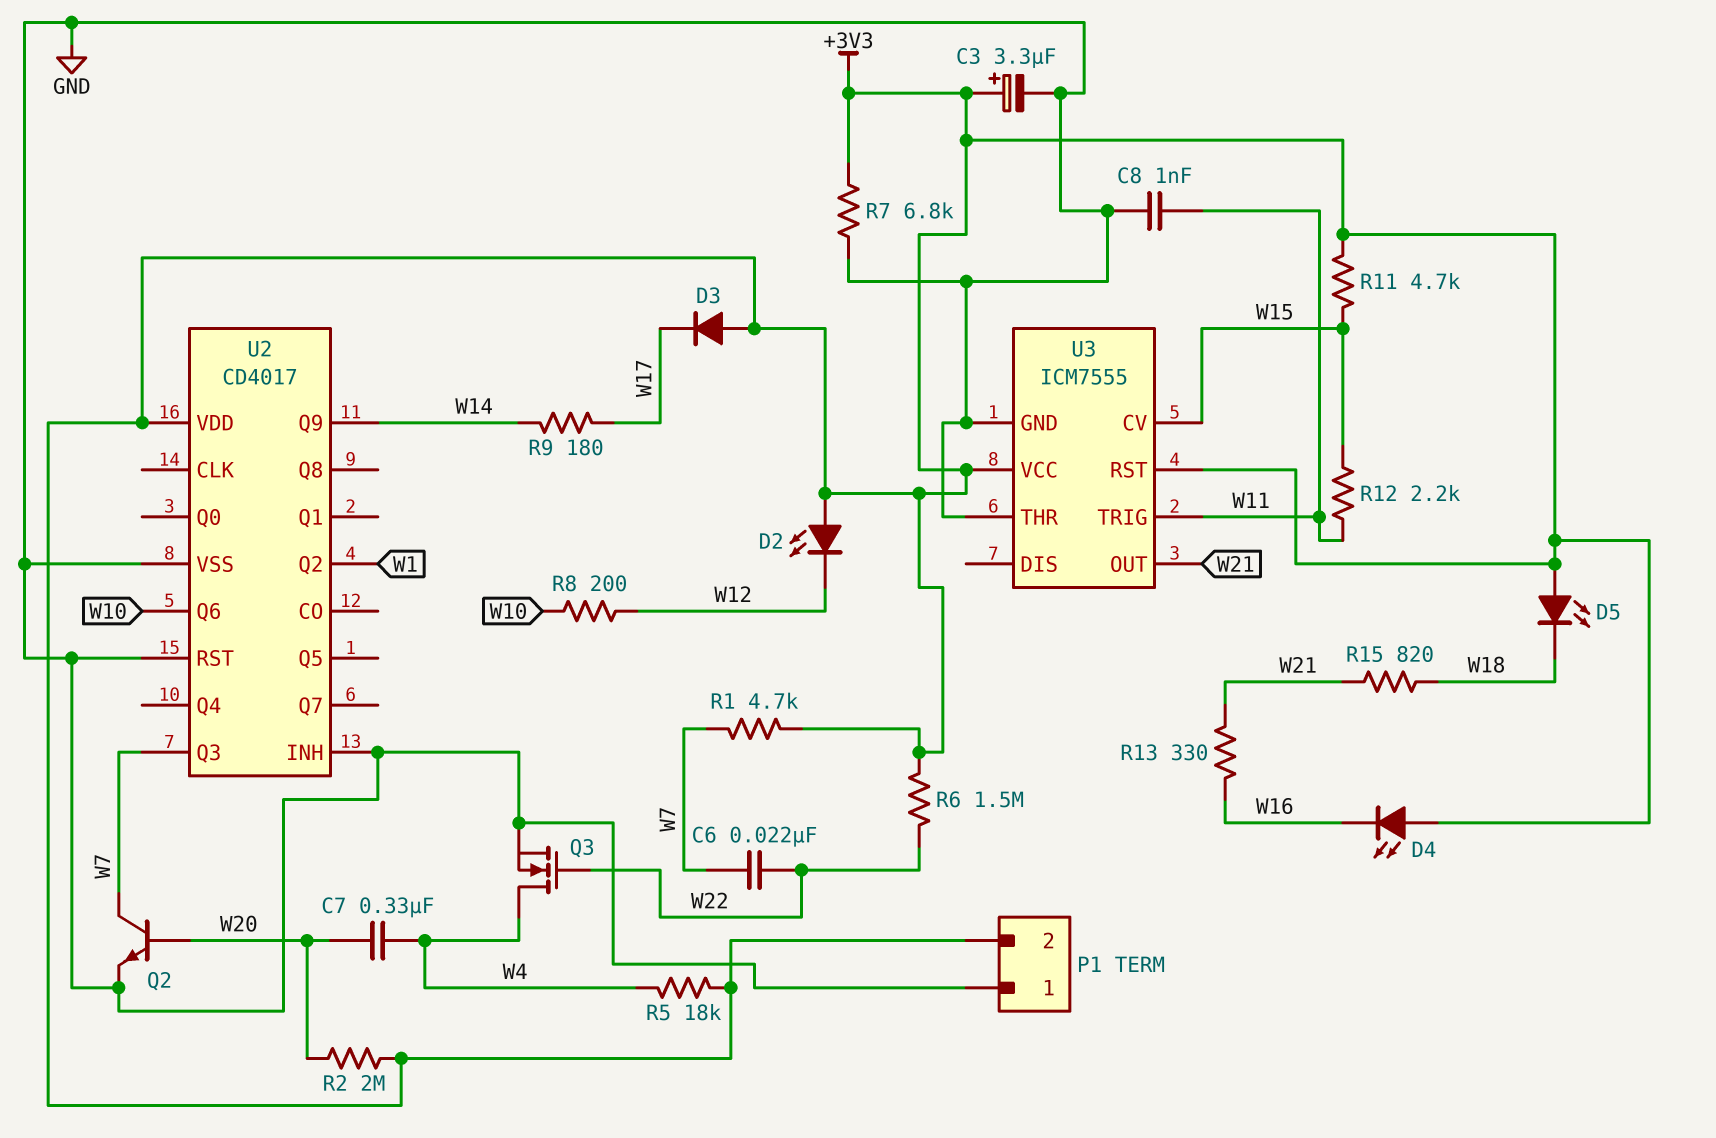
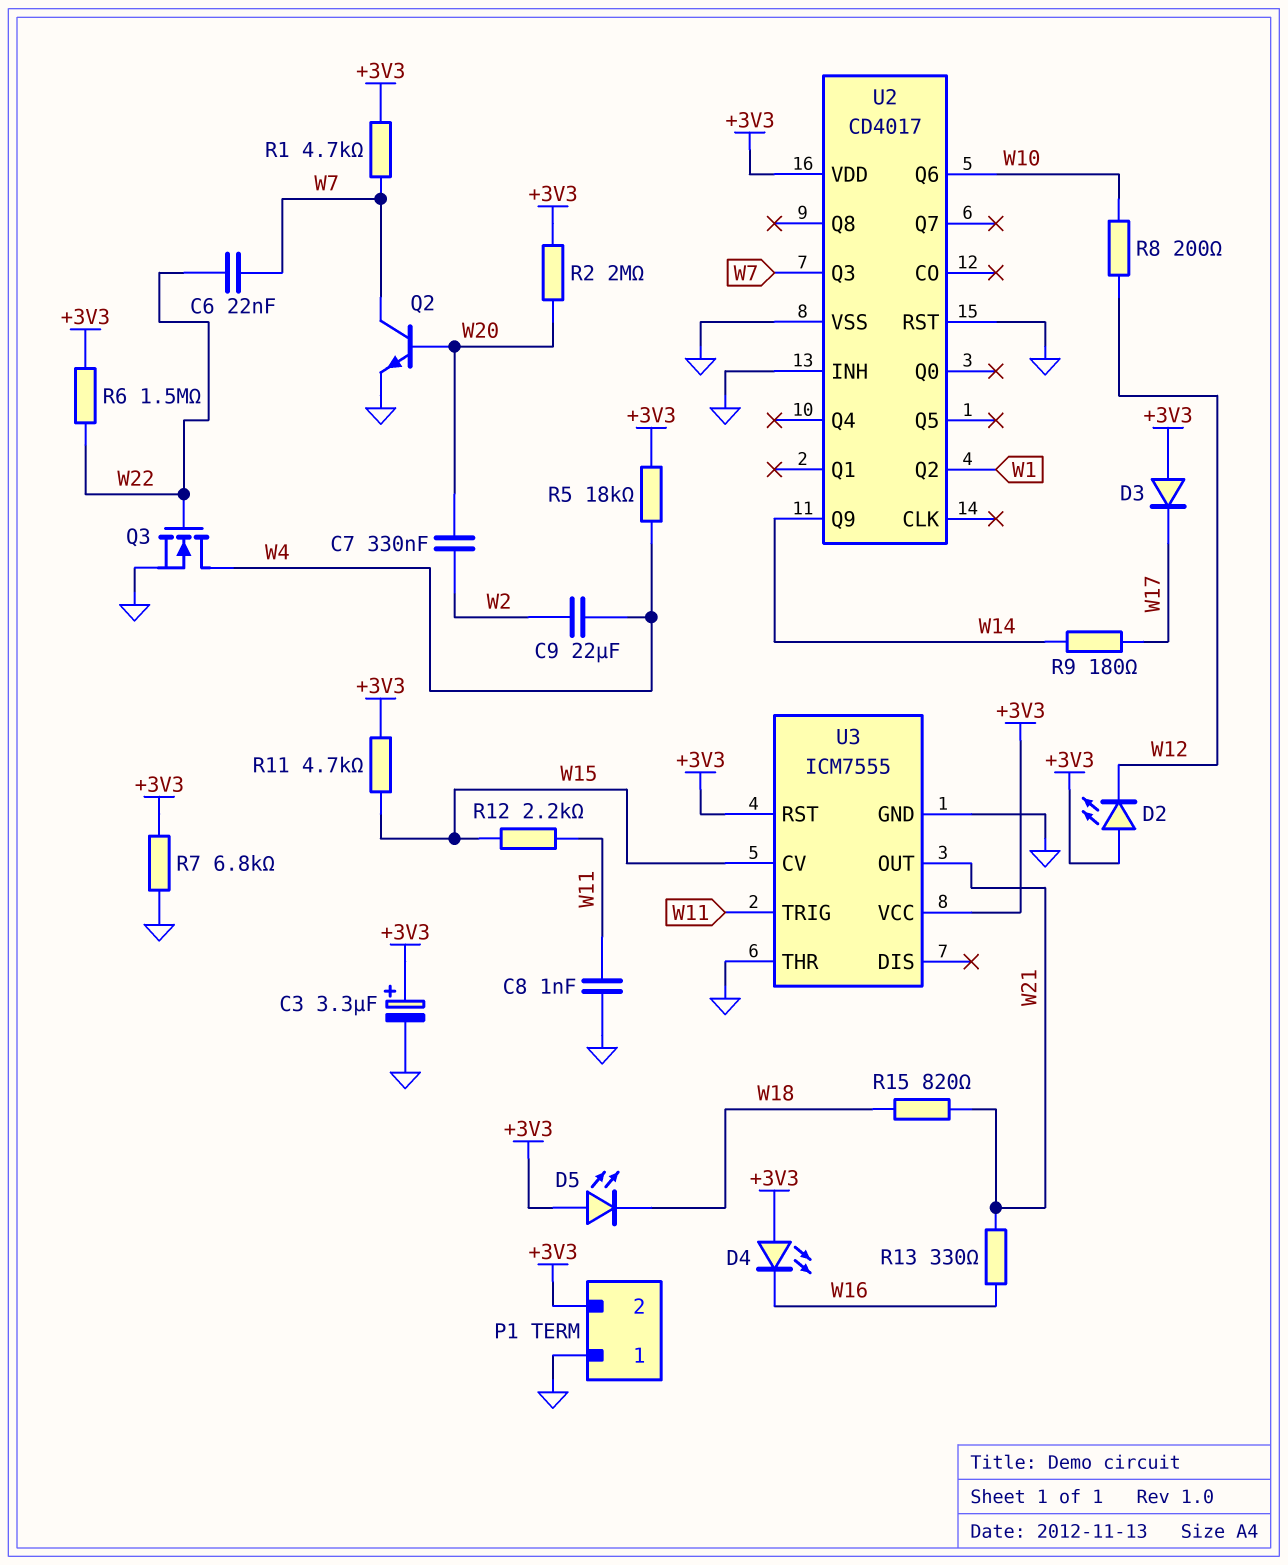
C7: 330nF (W4, W20) -> 330nF (W2, W20)
C9: none -> 22uF (W2, W4)

